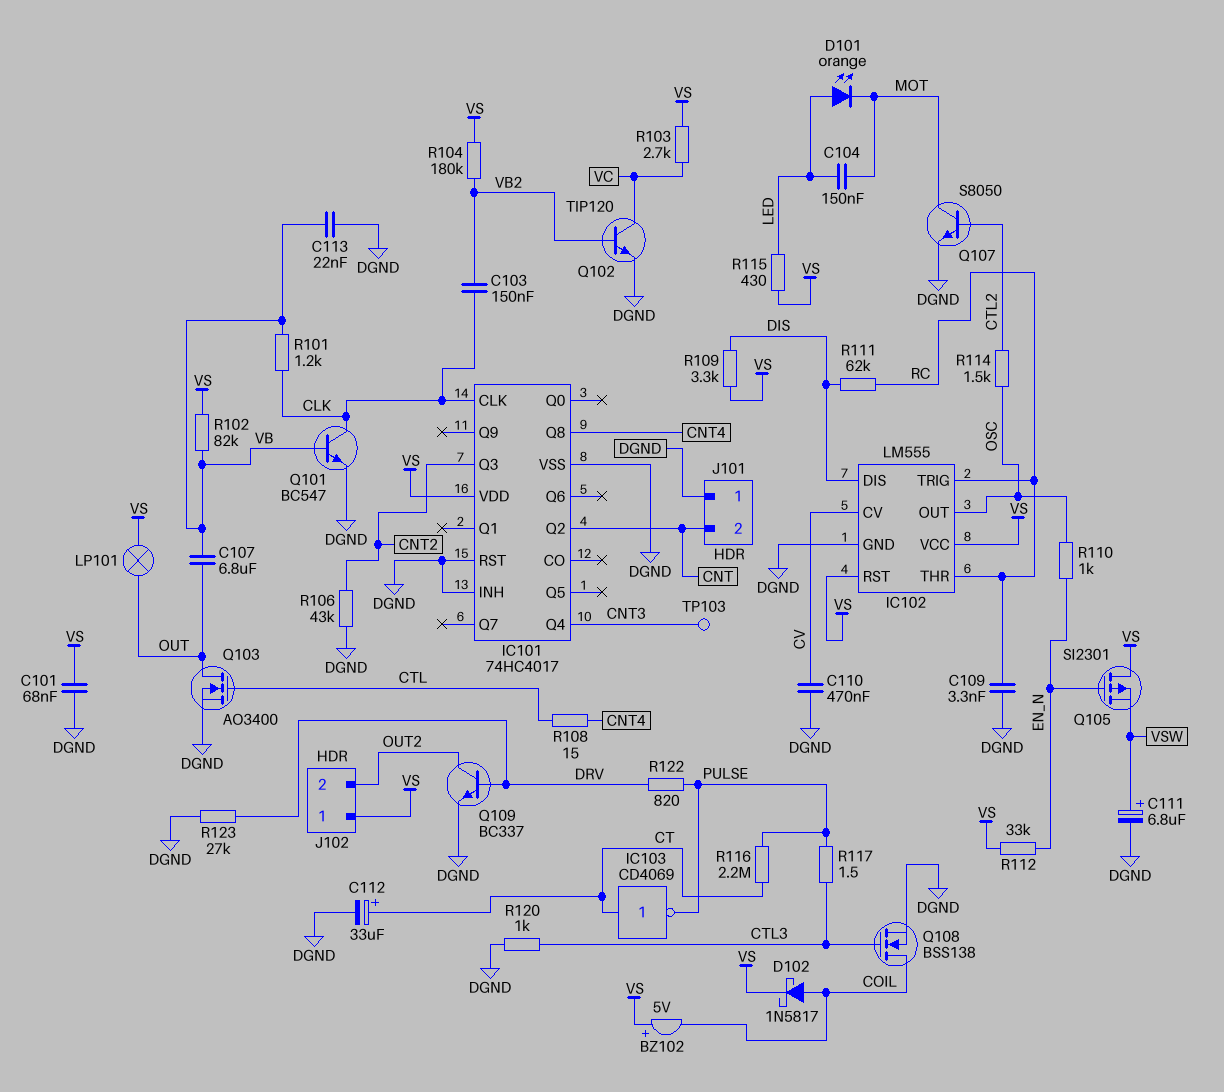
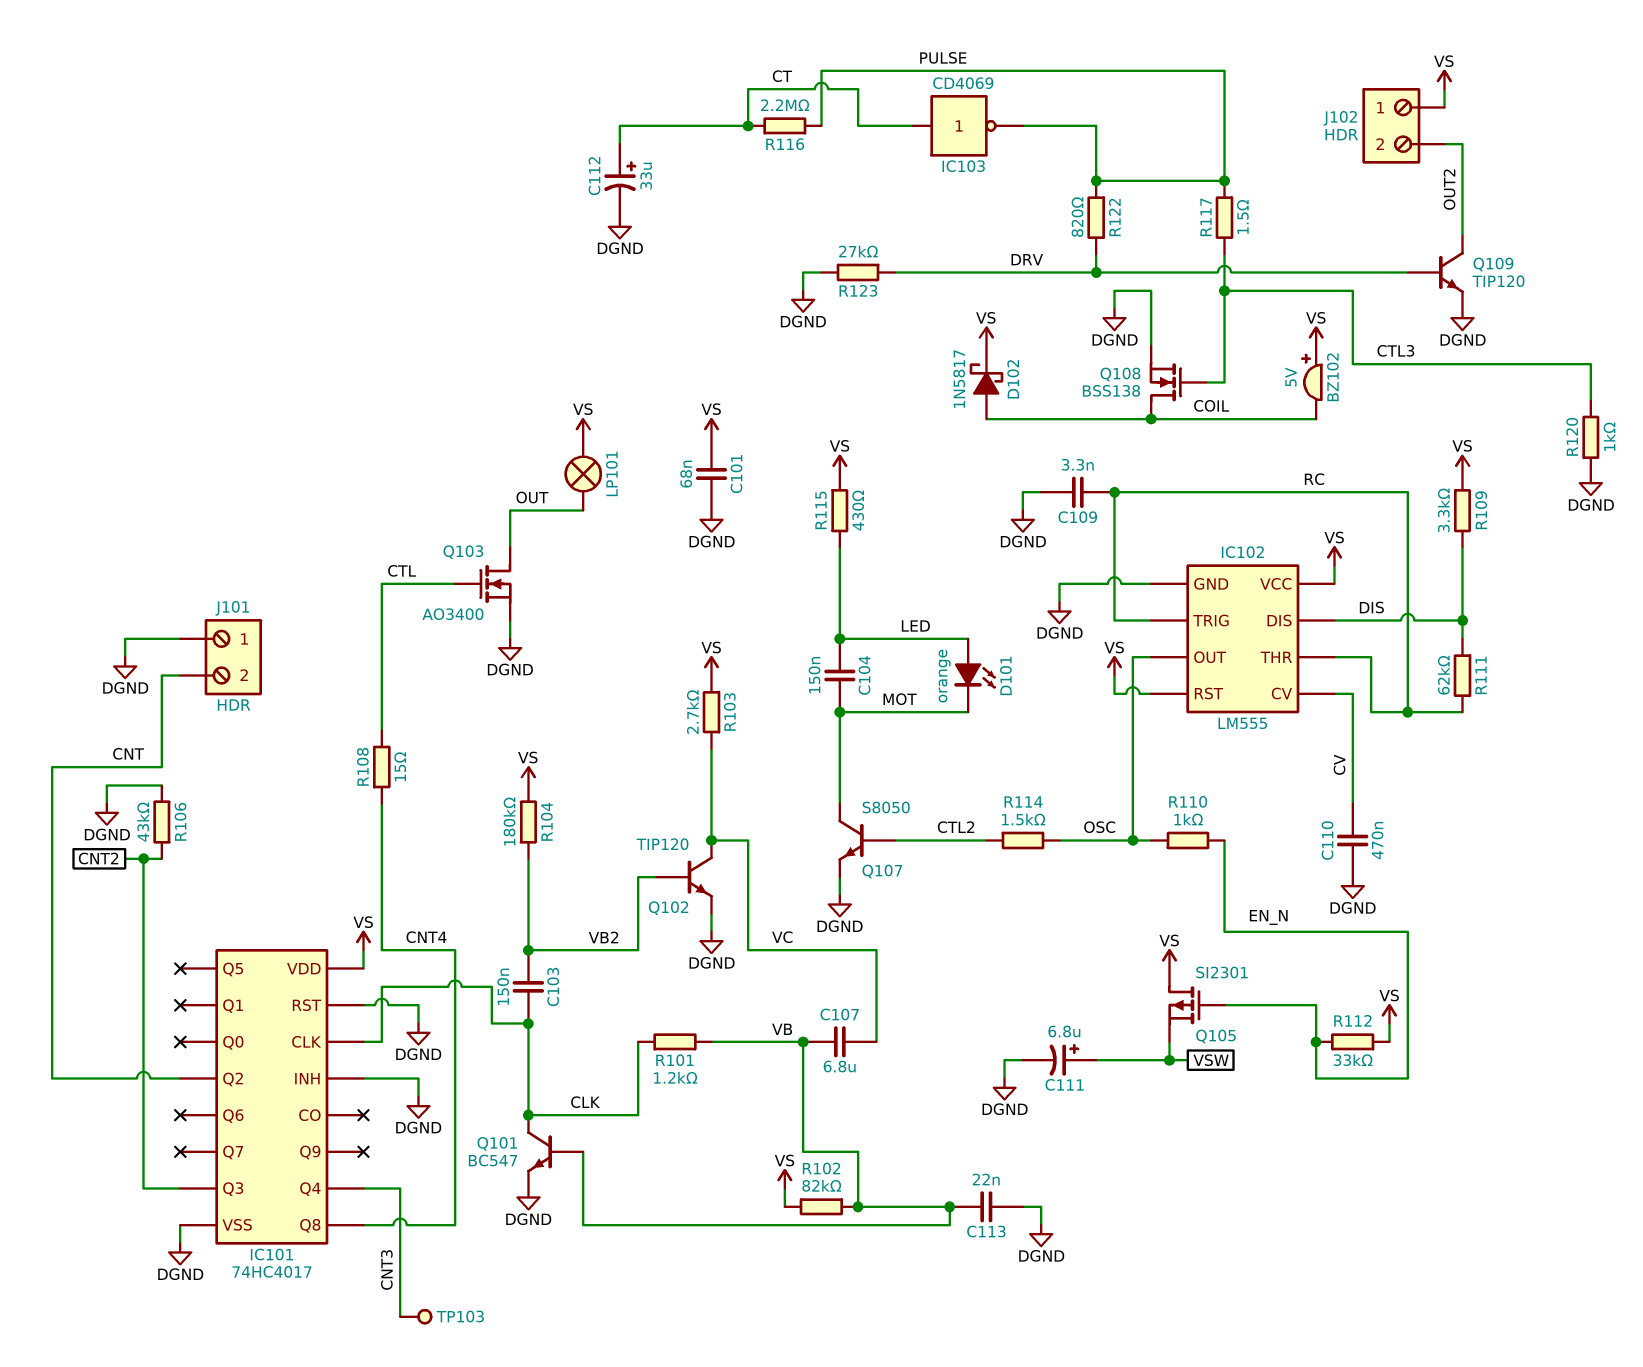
C107: 6.8uF (OUT, VB) -> 6.8uF (VB, VC)
Q109: NPN BC337 (B DRV, C OUT2, E DGND) -> NPN TIP120 (B DRV, C OUT2, E DGND)

